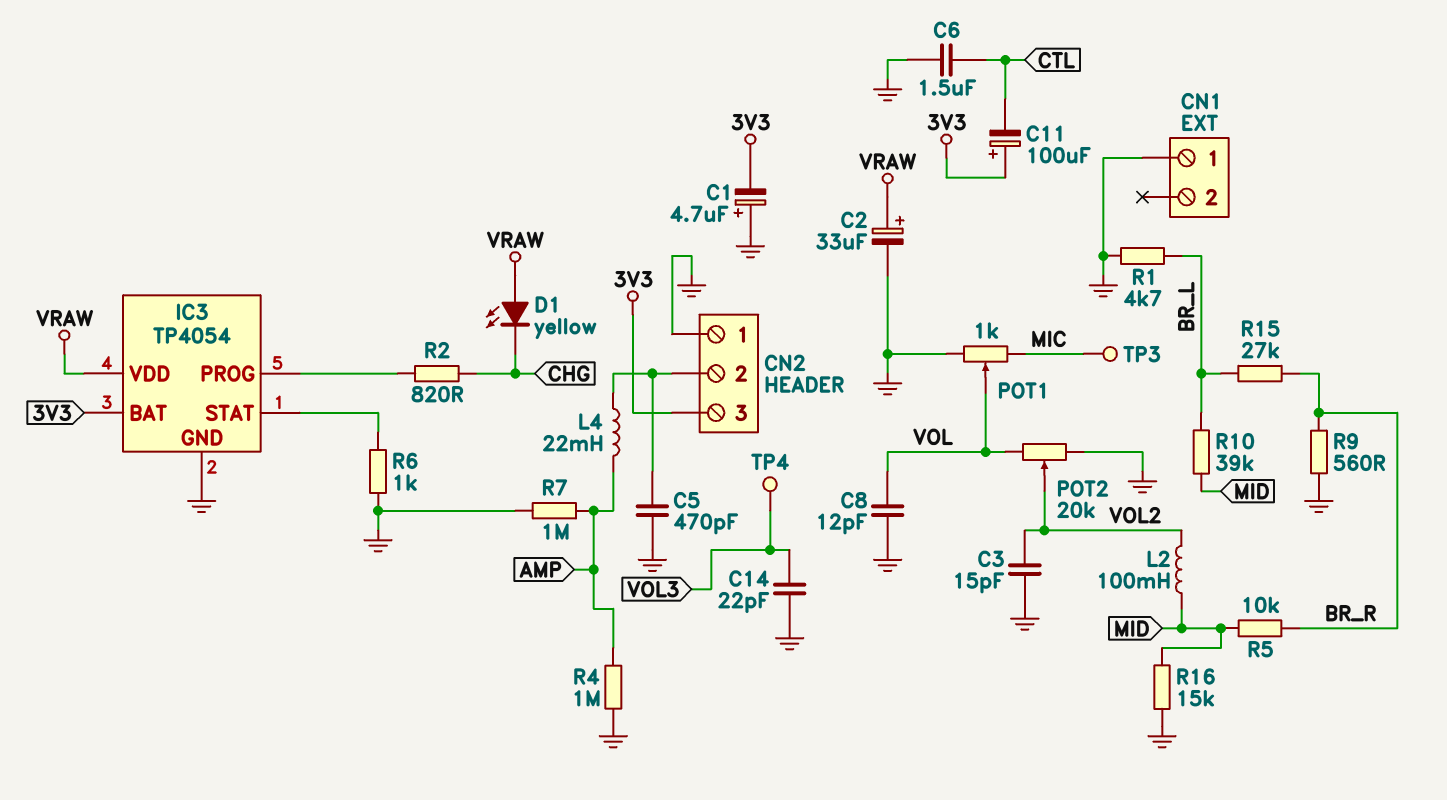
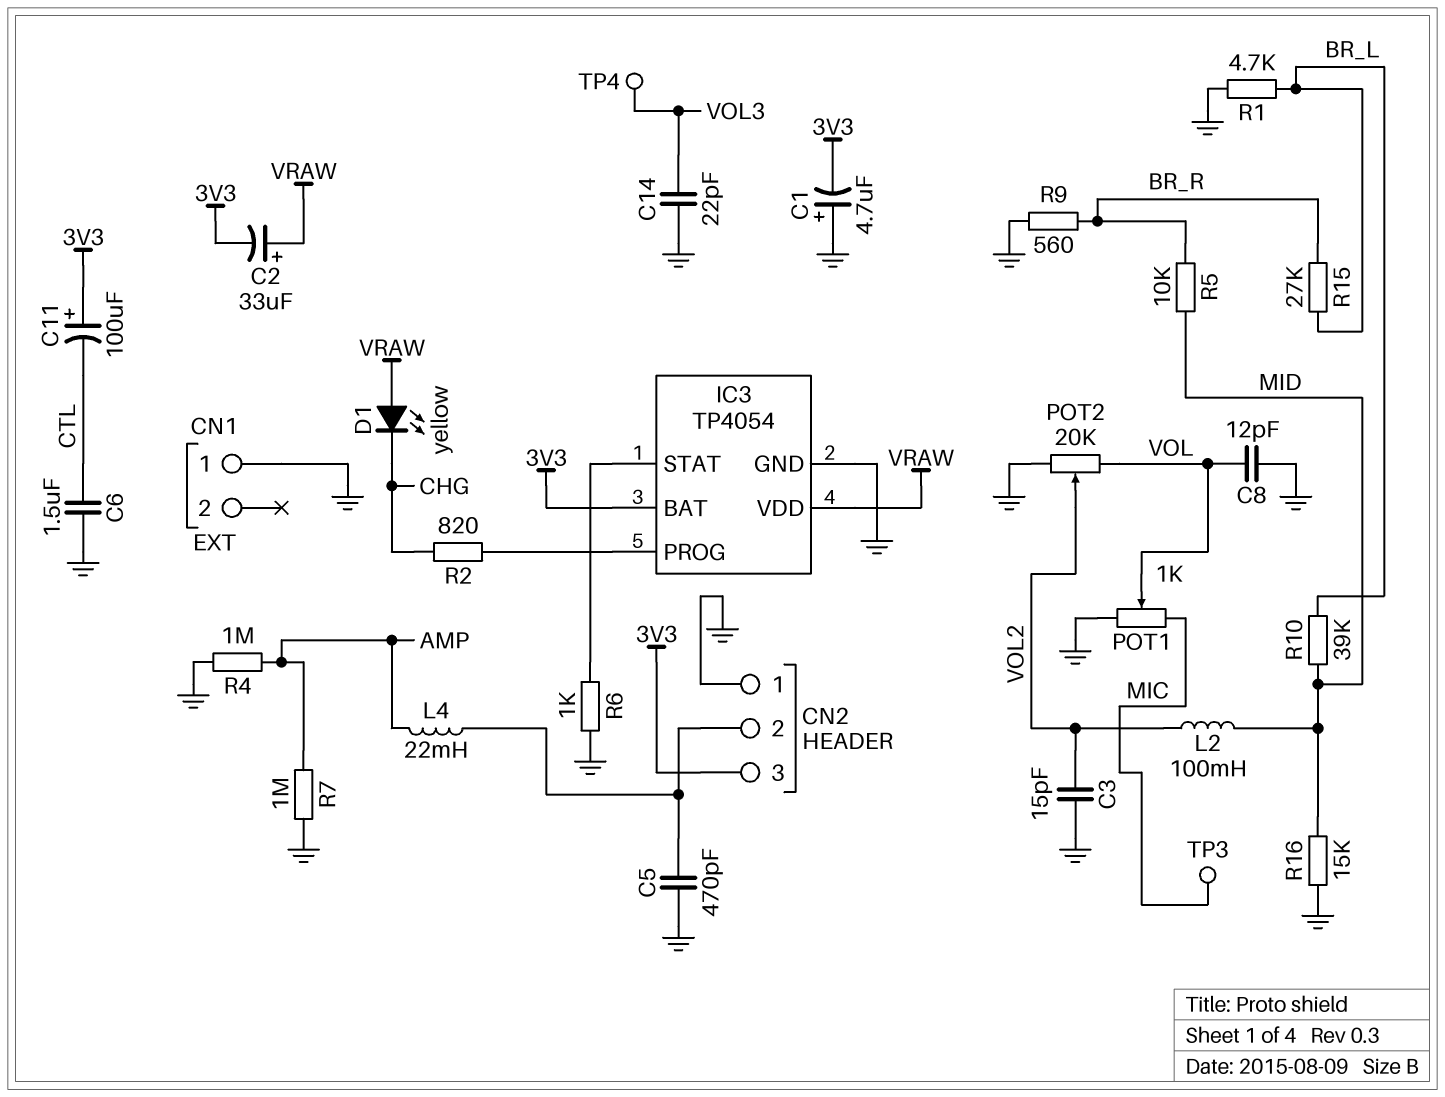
C2: 33uF (plus VRAW, minus GND) -> 33uF (plus VRAW, minus 3V3)

